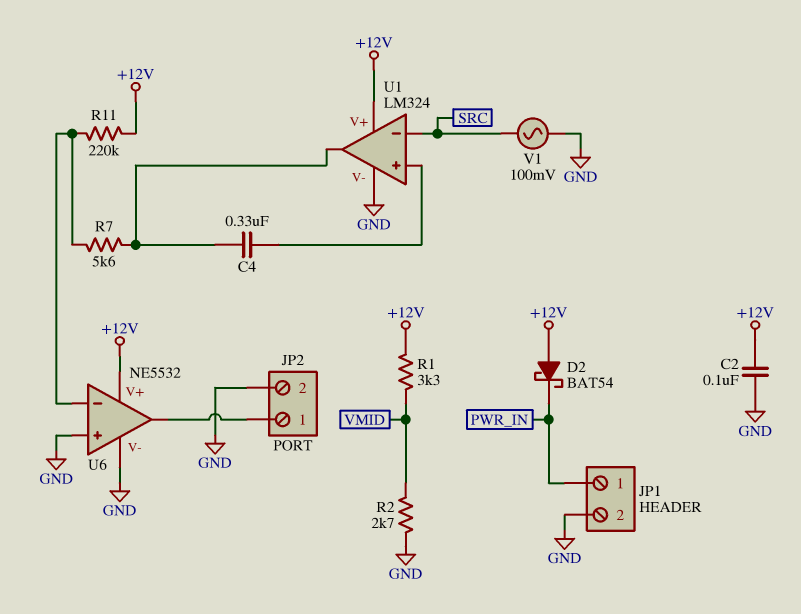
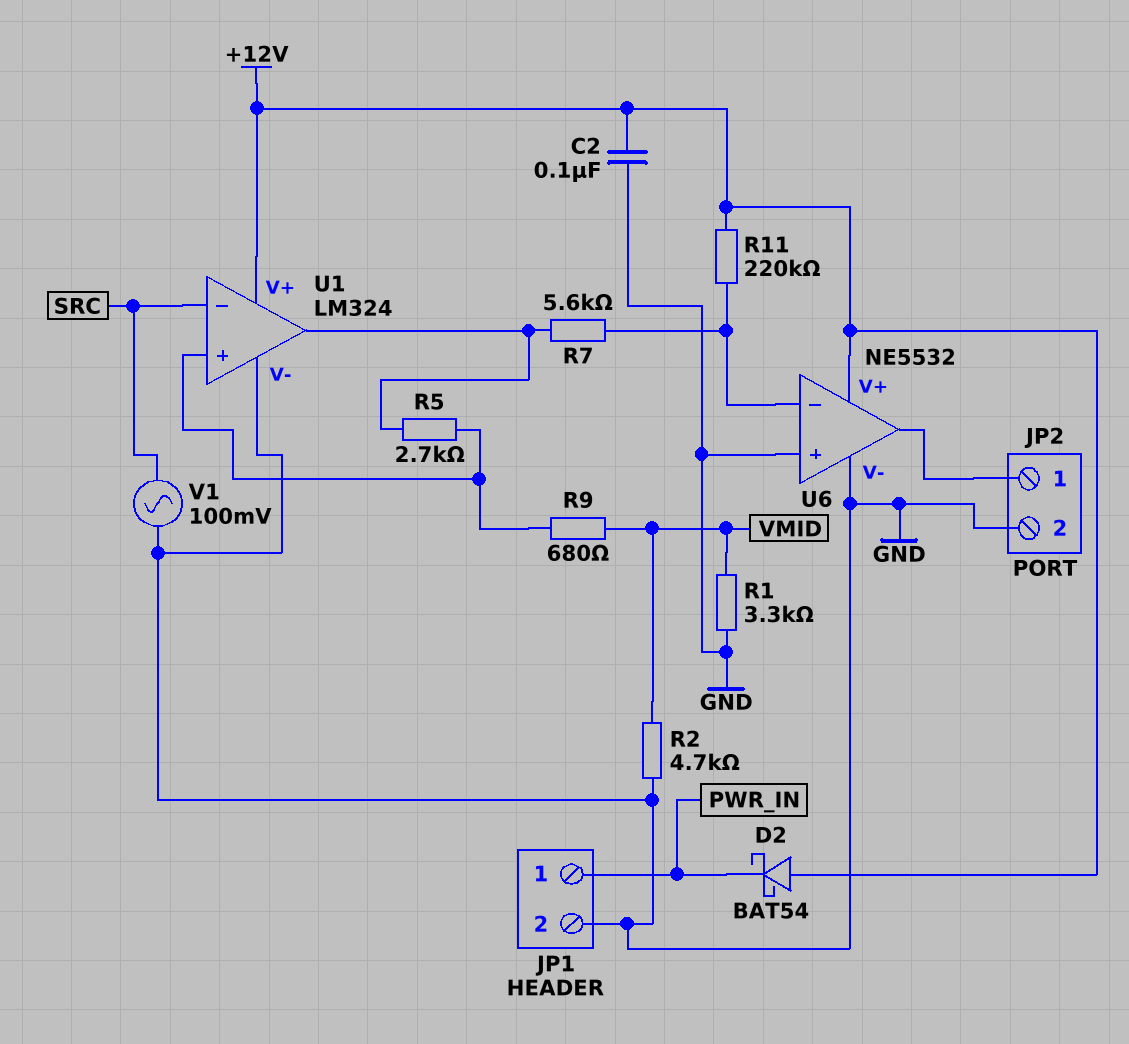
C4: 330nF (U1/in+, U1/out) -> none
R1: 3.3k (+12V, VMID) -> 3.3k (GND, VMID)
R2: 2.7k (GND, VMID) -> 4.7k (GND, VMID)
R5: none -> 2.7k (U1/in+, U1/out)
R9: none -> 680 (U1/in+, VMID)

